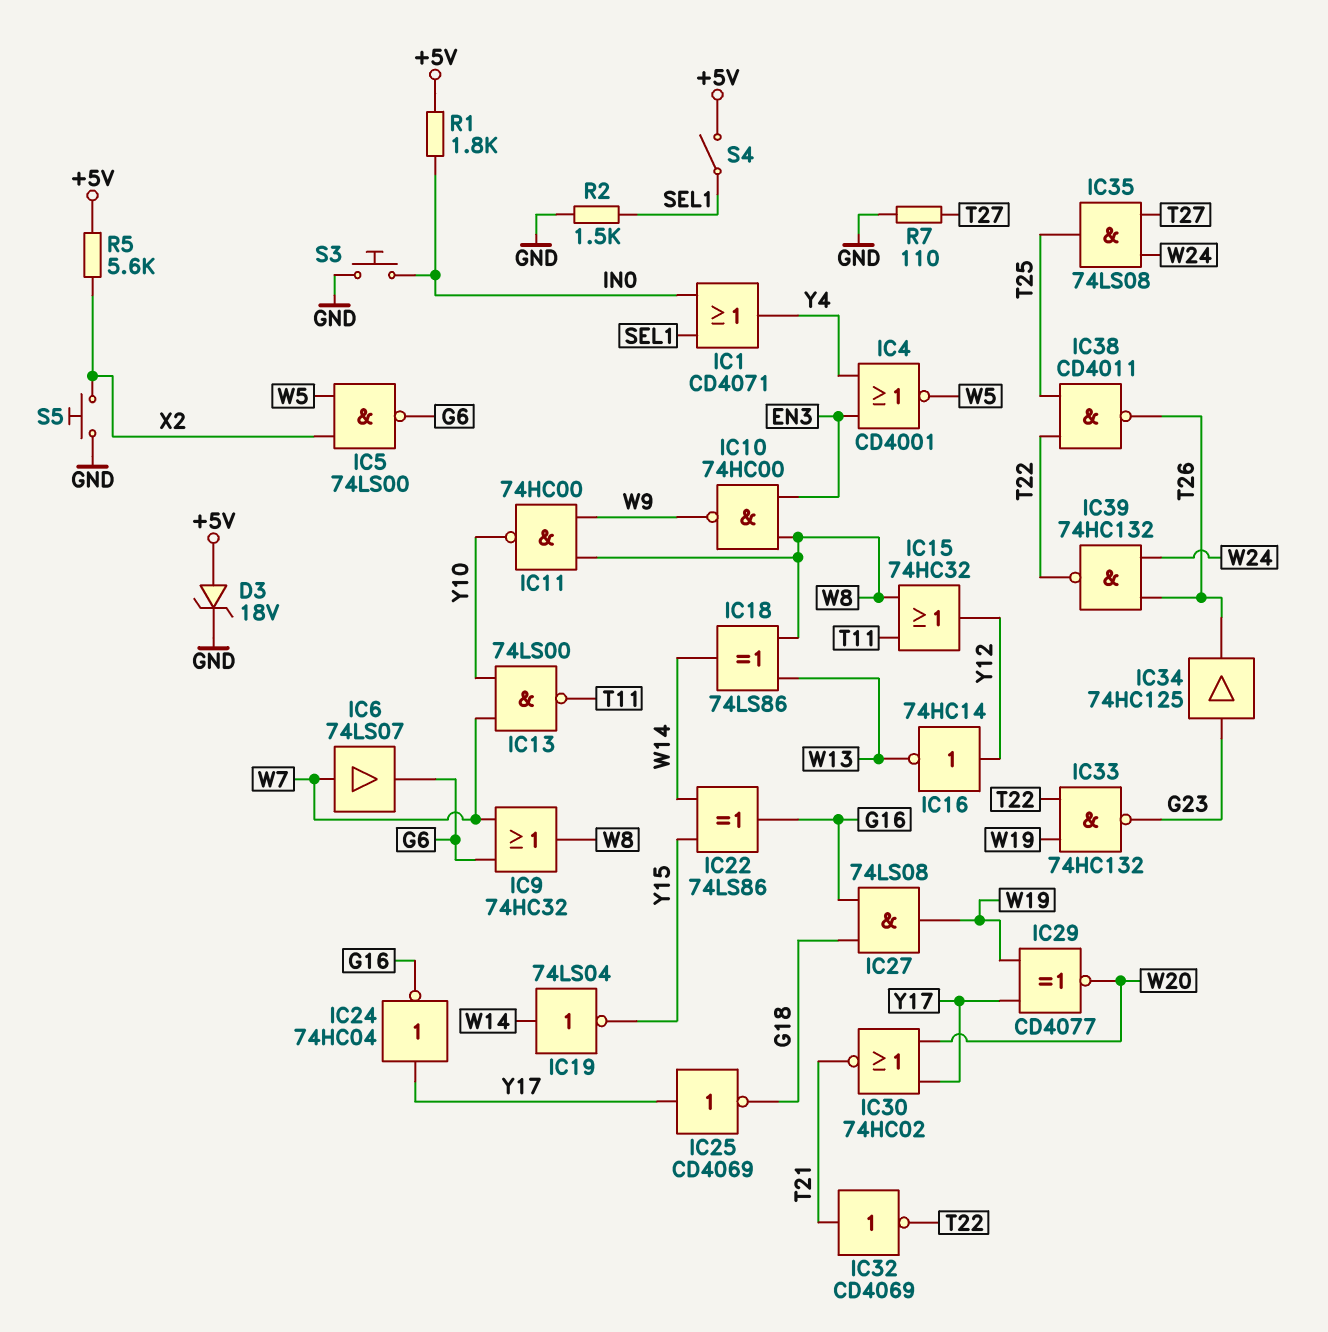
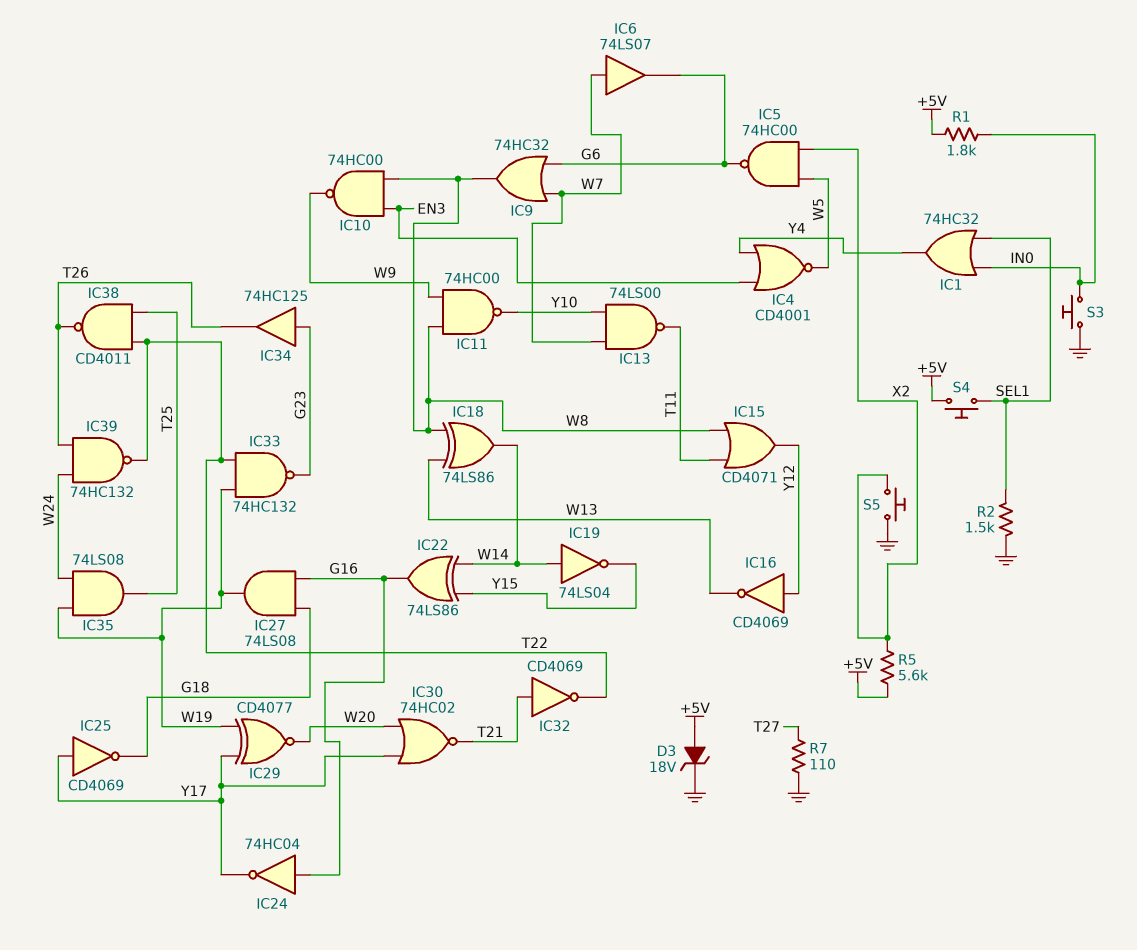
IC1: OR CD4071 (in IN0, in SEL1, out Y4) -> OR 74HC32 (in IN0, in SEL1, out Y4)
IC5: NAND 74LS00 (in W5, in X2, out G6) -> NAND 74HC00 (in W5, in X2, out G6)
IC15: OR 74HC32 (in T11, in W8, out Y12) -> OR CD4071 (in T11, in W8, out Y12)
IC16: NOT 74HC14 (in Y12, out W13) -> NOT CD4069 (in Y12, out W13)
IC24: NOT 74HC04 (in Y17, out G16) -> NOT 74HC04 (in G16, out Y17)
IC35: AND 74LS08 (in T27, in W24, out T25) -> AND 74LS08 (in W19, in W24, out T25)
S4: switch (+5V, SEL1) -> button (+5V, SEL1)

